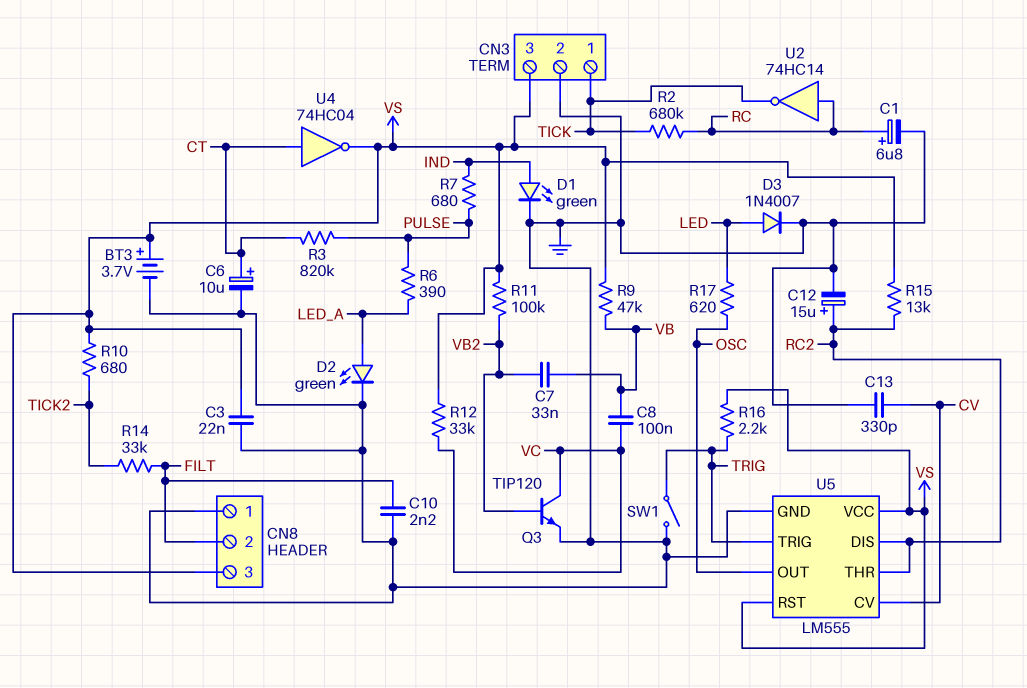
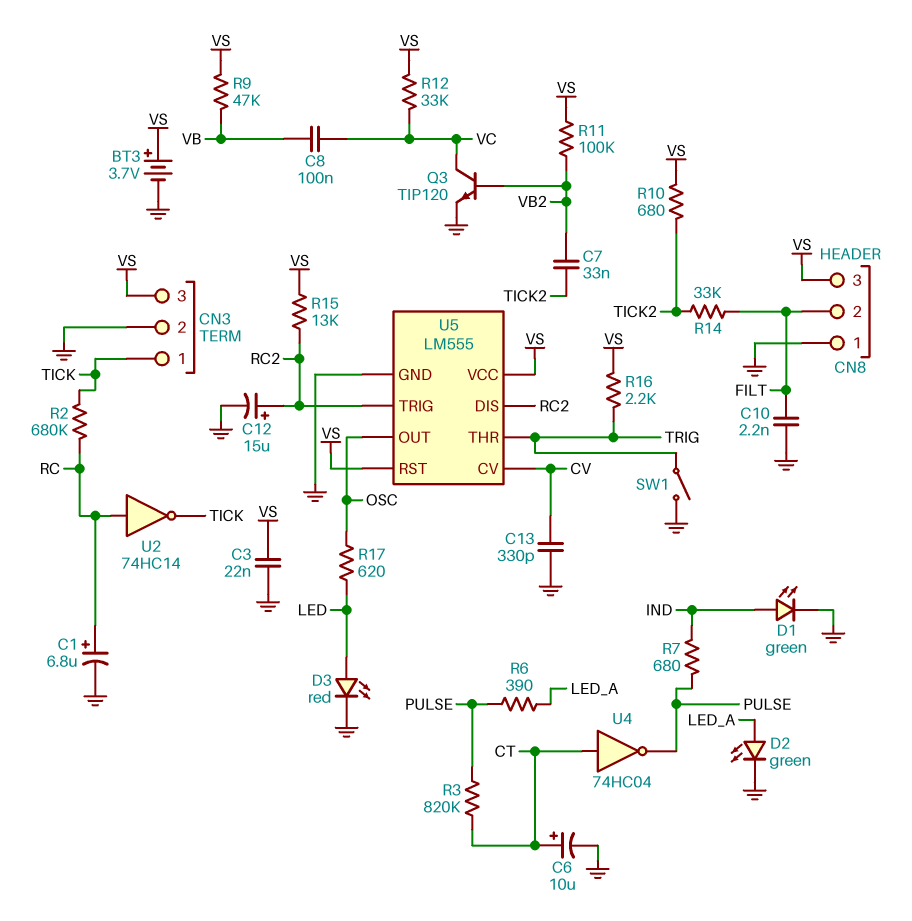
C7: 33nF (VB, VB2) -> 33nF (TICK2, VB2)
D3: diode 1N4007 (A LED, K GND) -> LED red (A LED, K GND)
U4: NOT 74HC04 (in CT, out VS) -> NOT 74HC04 (in CT, out PULSE)
U5 pin THR: RC2 -> TRIG
U5 pin TRIG: TRIG -> RC2

